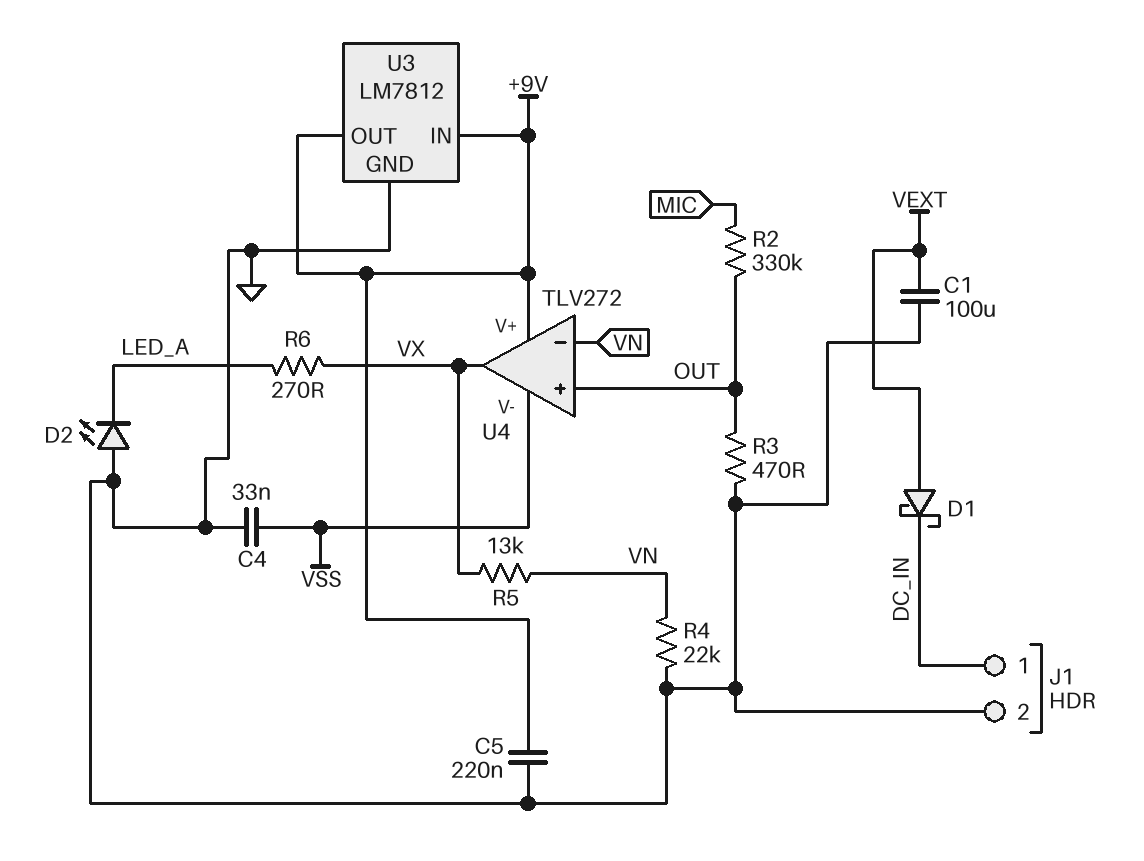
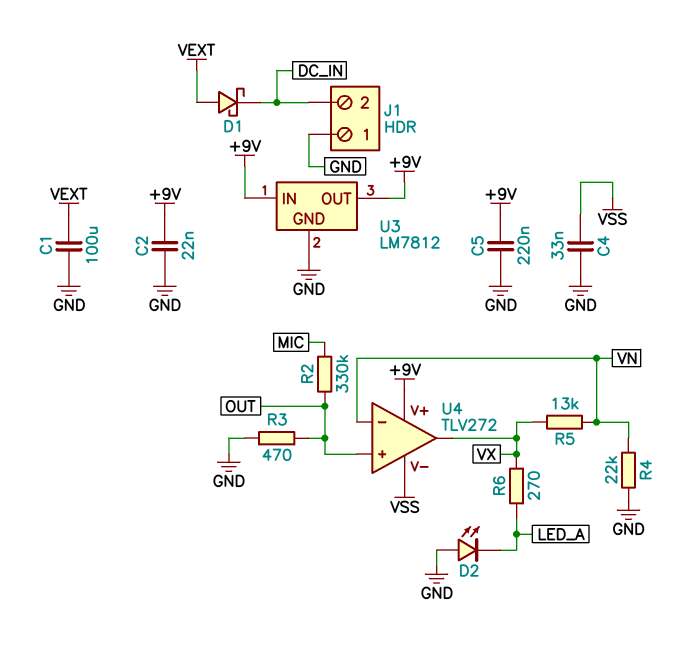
C2: none -> 22nF (+9V, GND)
J1 pin 1: DC_IN -> GND
J1 pin 2: GND -> DC_IN

